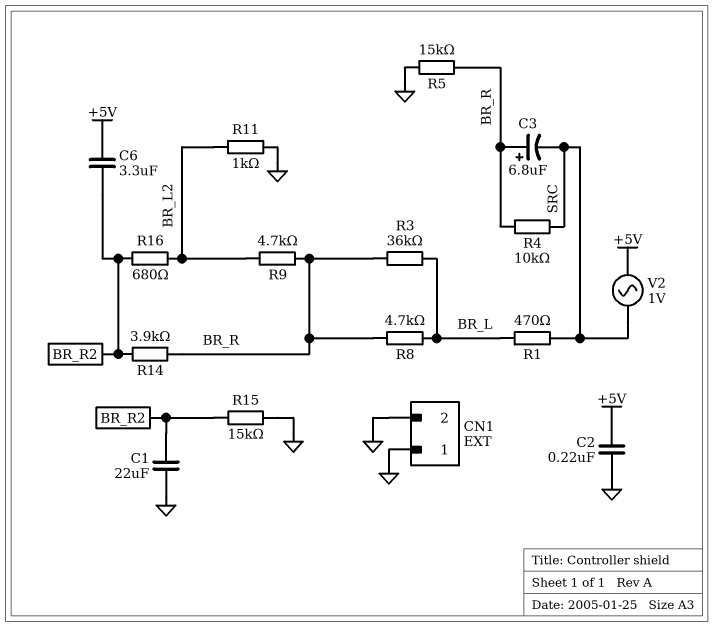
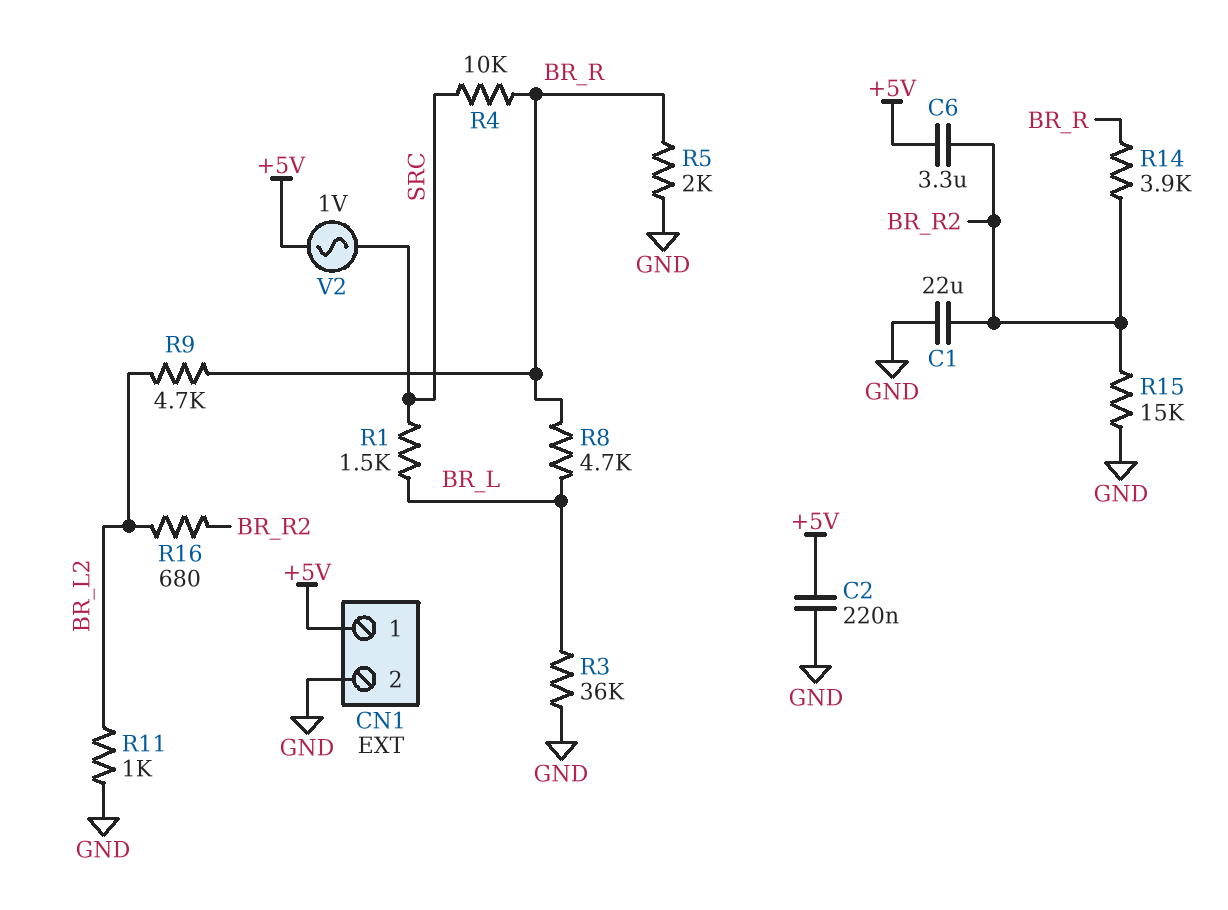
C3: 6.8uF (plus BR_R, minus SRC) -> none
CN1 pin 1: GND -> +5V
R1: 470 (BR_L, SRC) -> 1.5k (BR_L, SRC)
R3: 36k (BR_L, BR_R) -> 36k (BR_L, GND)
R5: 15k (BR_R, GND) -> 2k (BR_R, GND)

